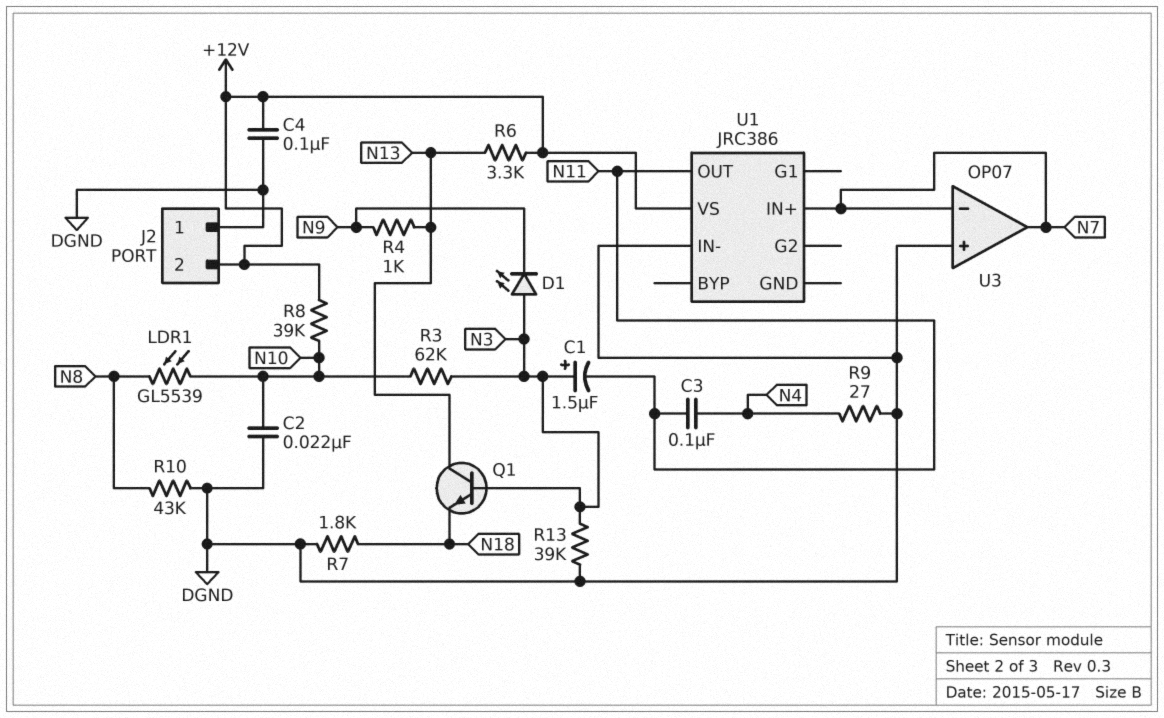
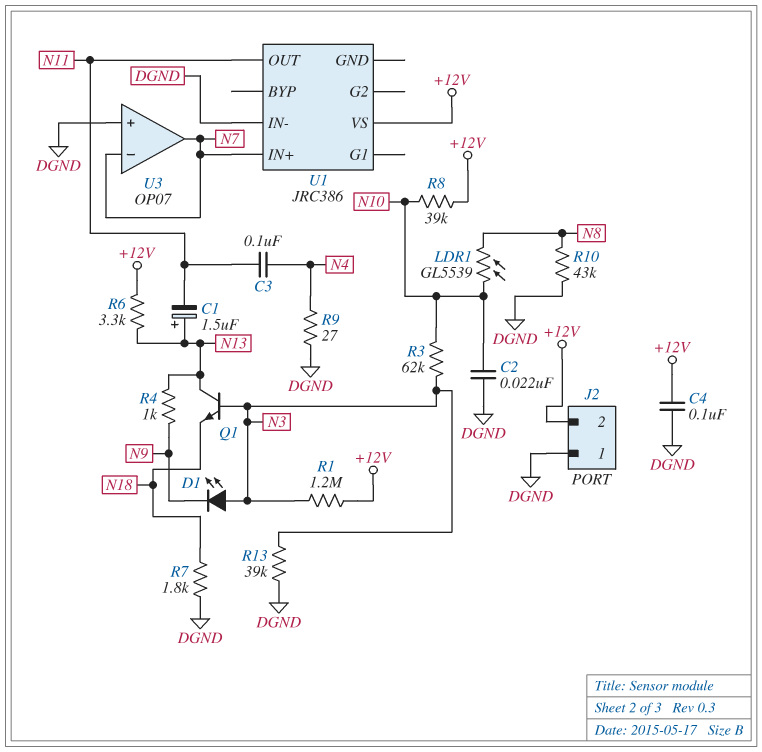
C1: 1.5uF (plus N3, minus N11) -> 1.5uF (plus N13, minus N11)
R1: none -> 1.2M (+12V, N3)

